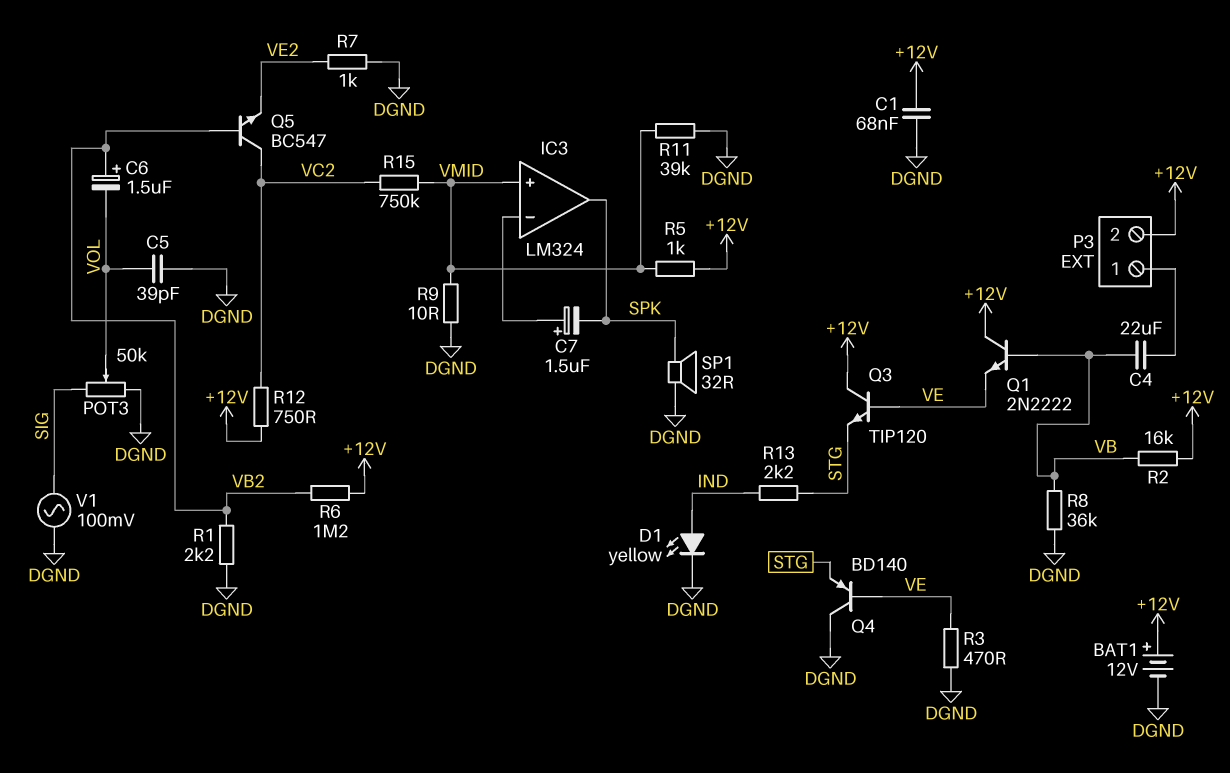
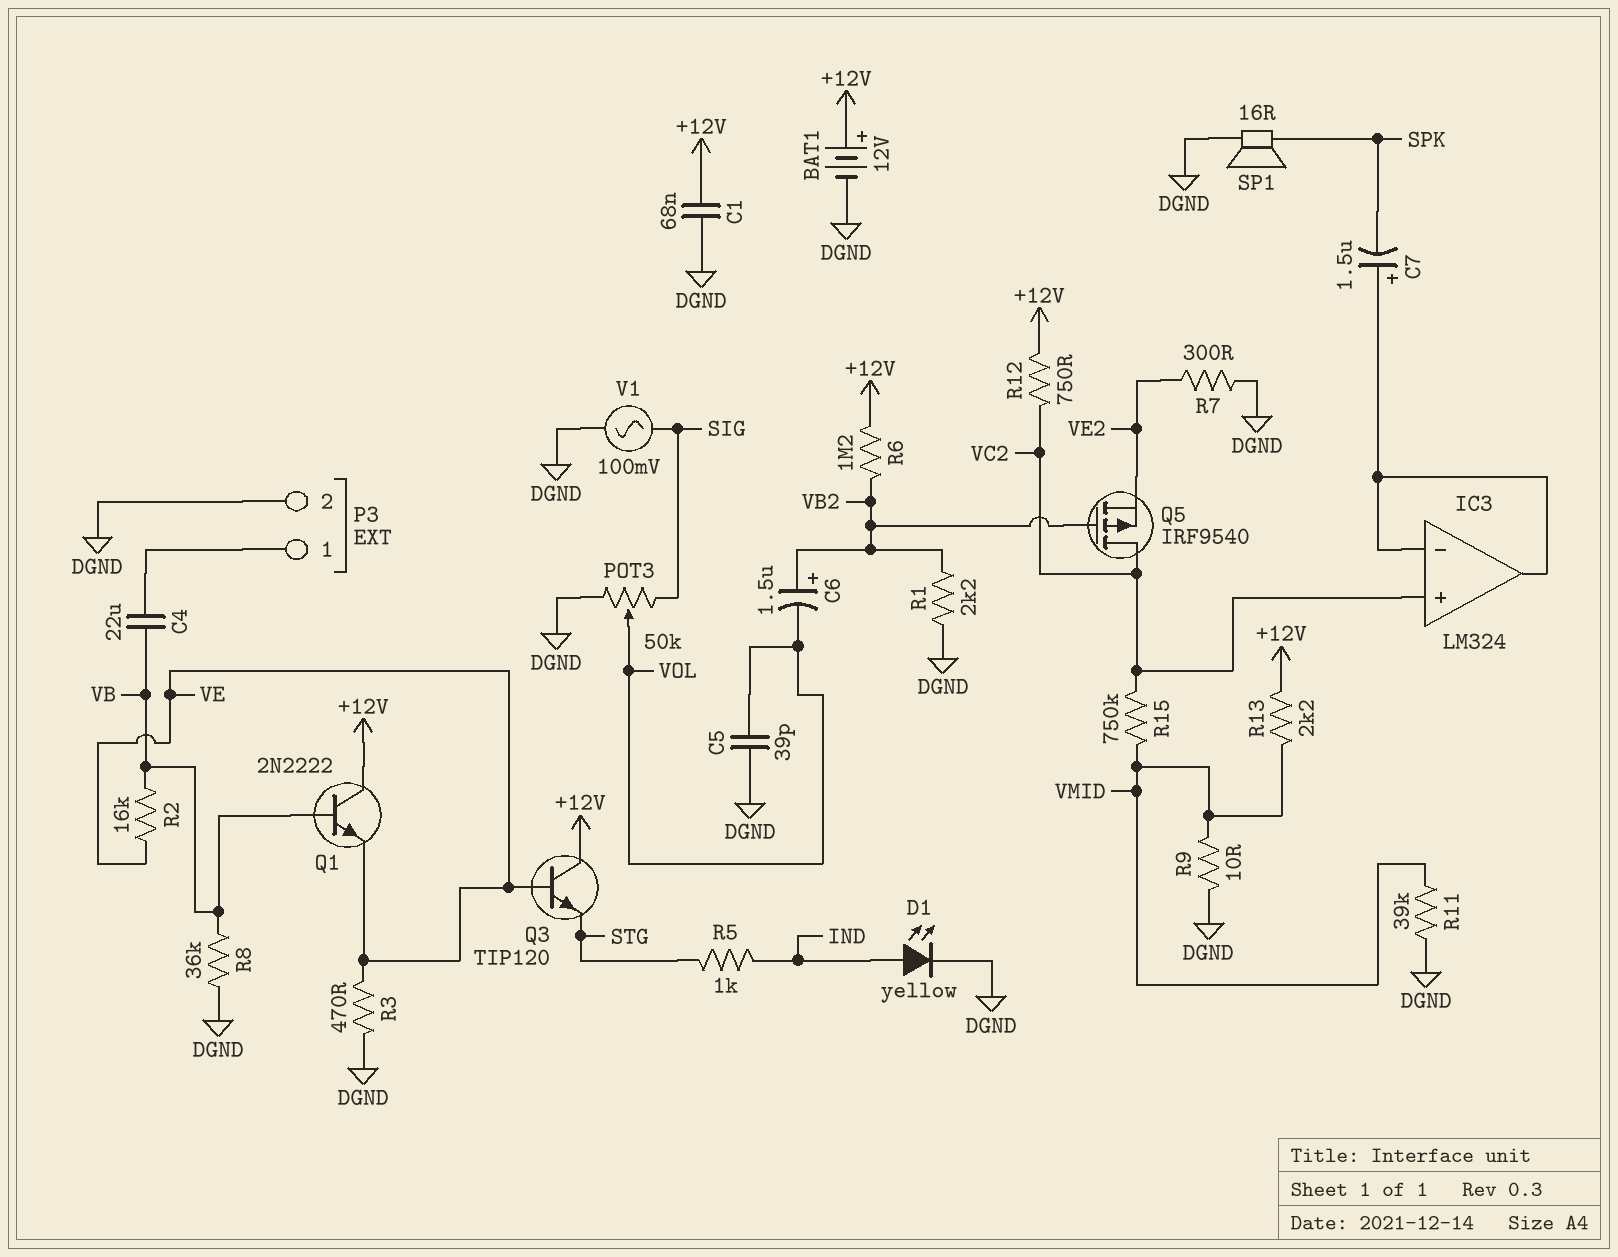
IC3 pin in+: VMID -> VC2
IC3 pin out: SPK -> IC3/in-
P3 pin 2: +12V -> DGND
Q4: PNP BD140 (B VE, C DGND, E STG) -> none
Q5: NPN BC547 (B VB2, C VC2, E VE2) -> PMOS IRF9540 (G VB2, D VC2, S VE2)
R2: 16k (+12V, VB) -> 16k (VB, VE)
R5: 1k (+12V, VMID) -> 1k (IND, STG)
R7: 1k (DGND, VE2) -> 300 (DGND, VE2)
R13: 2.2k (IND, STG) -> 2.2k (+12V, VMID)
SP1: speaker 32R (DGND, SPK) -> speaker 16R (DGND, SPK)

